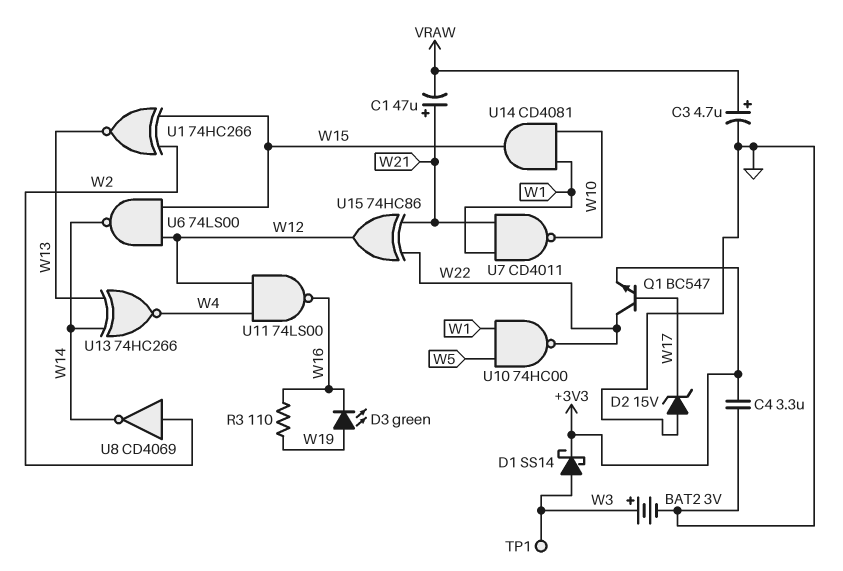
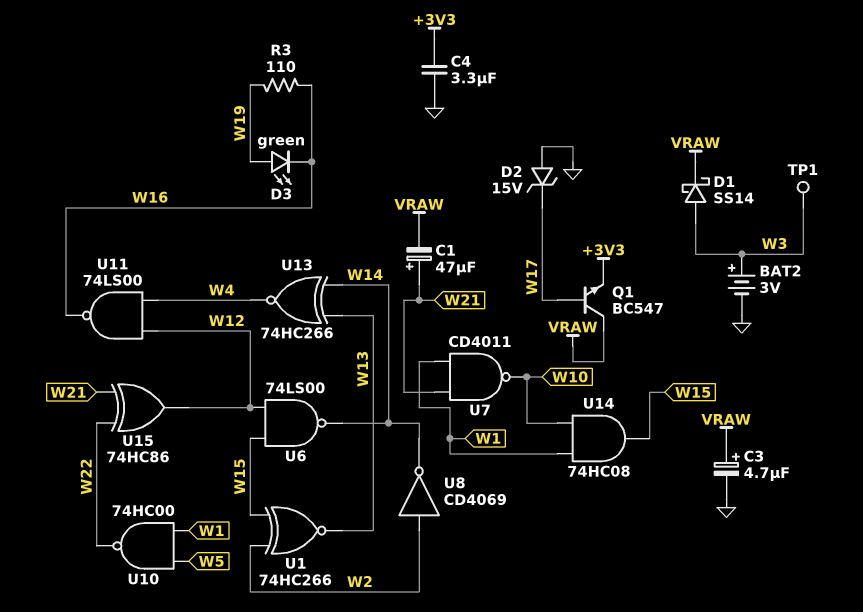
D1: schottky SS14 (A W3, K +3V3) -> schottky SS14 (A W3, K VRAW)
Q1: NPN BC547 (B W17, C W22, E +3V3) -> NPN BC547 (B W17, C VRAW, E +3V3)
U14: AND CD4081 (in W1, in W10, out W15) -> AND 74HC08 (in W1, in W10, out W15)

